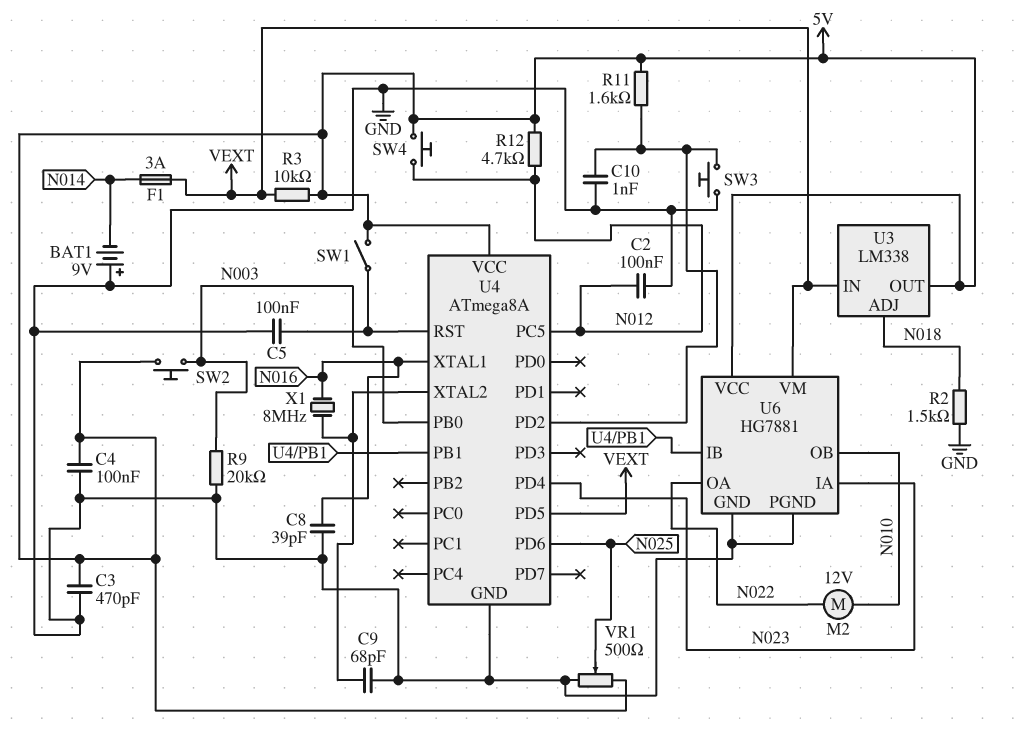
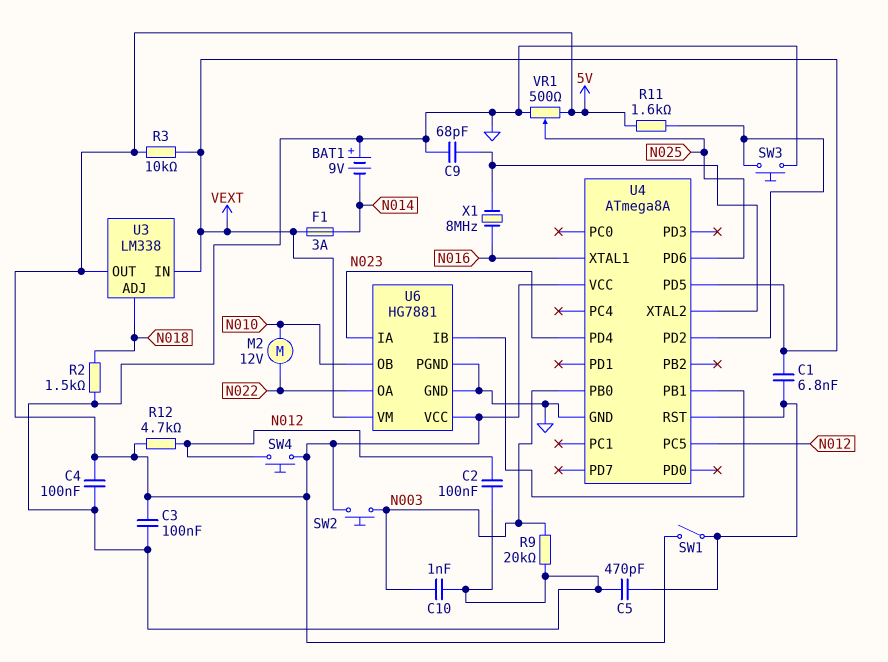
C1: none -> 6.8nF (U4/RST, VEXT)
C3: 470pF (5V, GND) -> 100nF (5V, GND)
C5: 100nF (GND, U4/RST) -> 470pF (GND, U4/RST)
C8: 39pF (GND, N016) -> none
C10: 1nF (GND, U4/PD2) -> 1nF (GND, N003)

